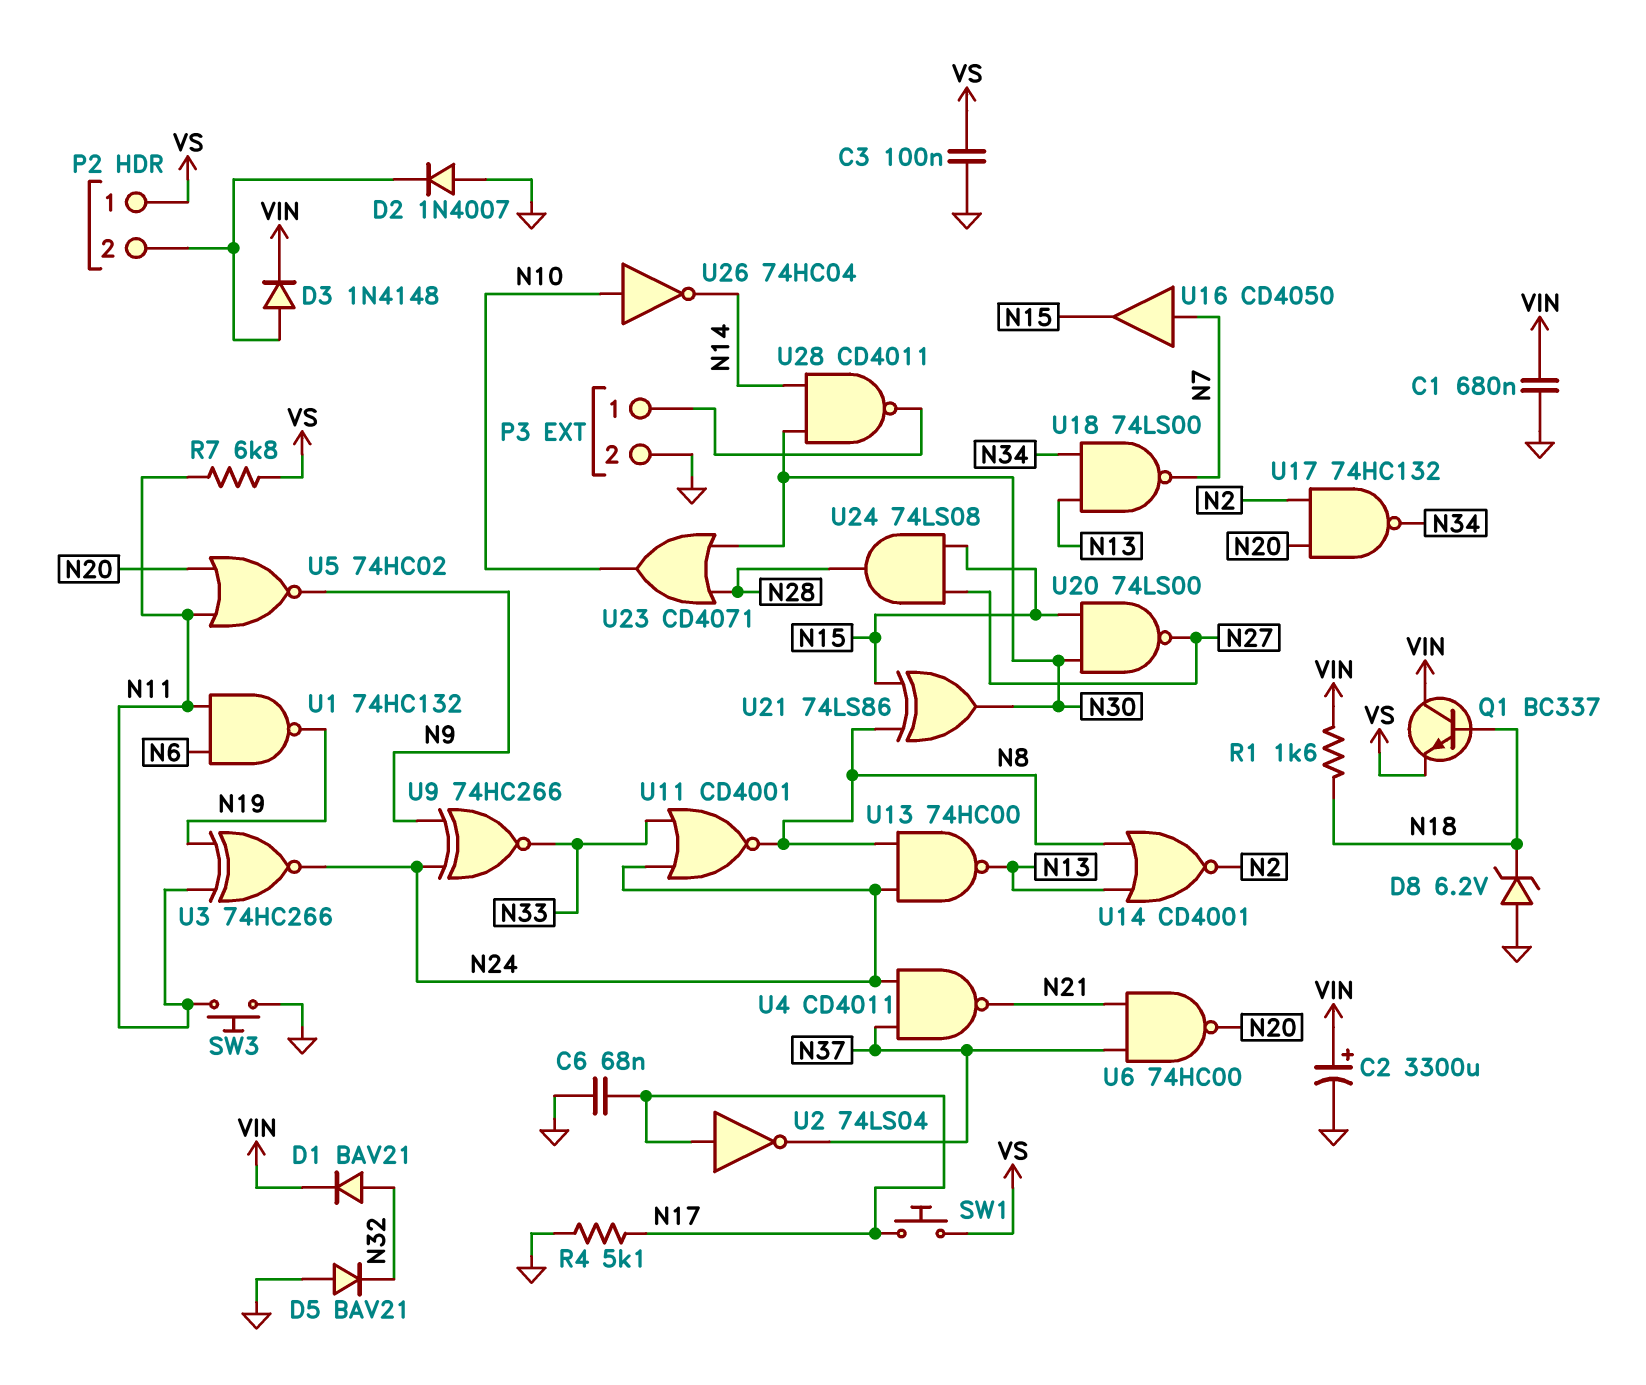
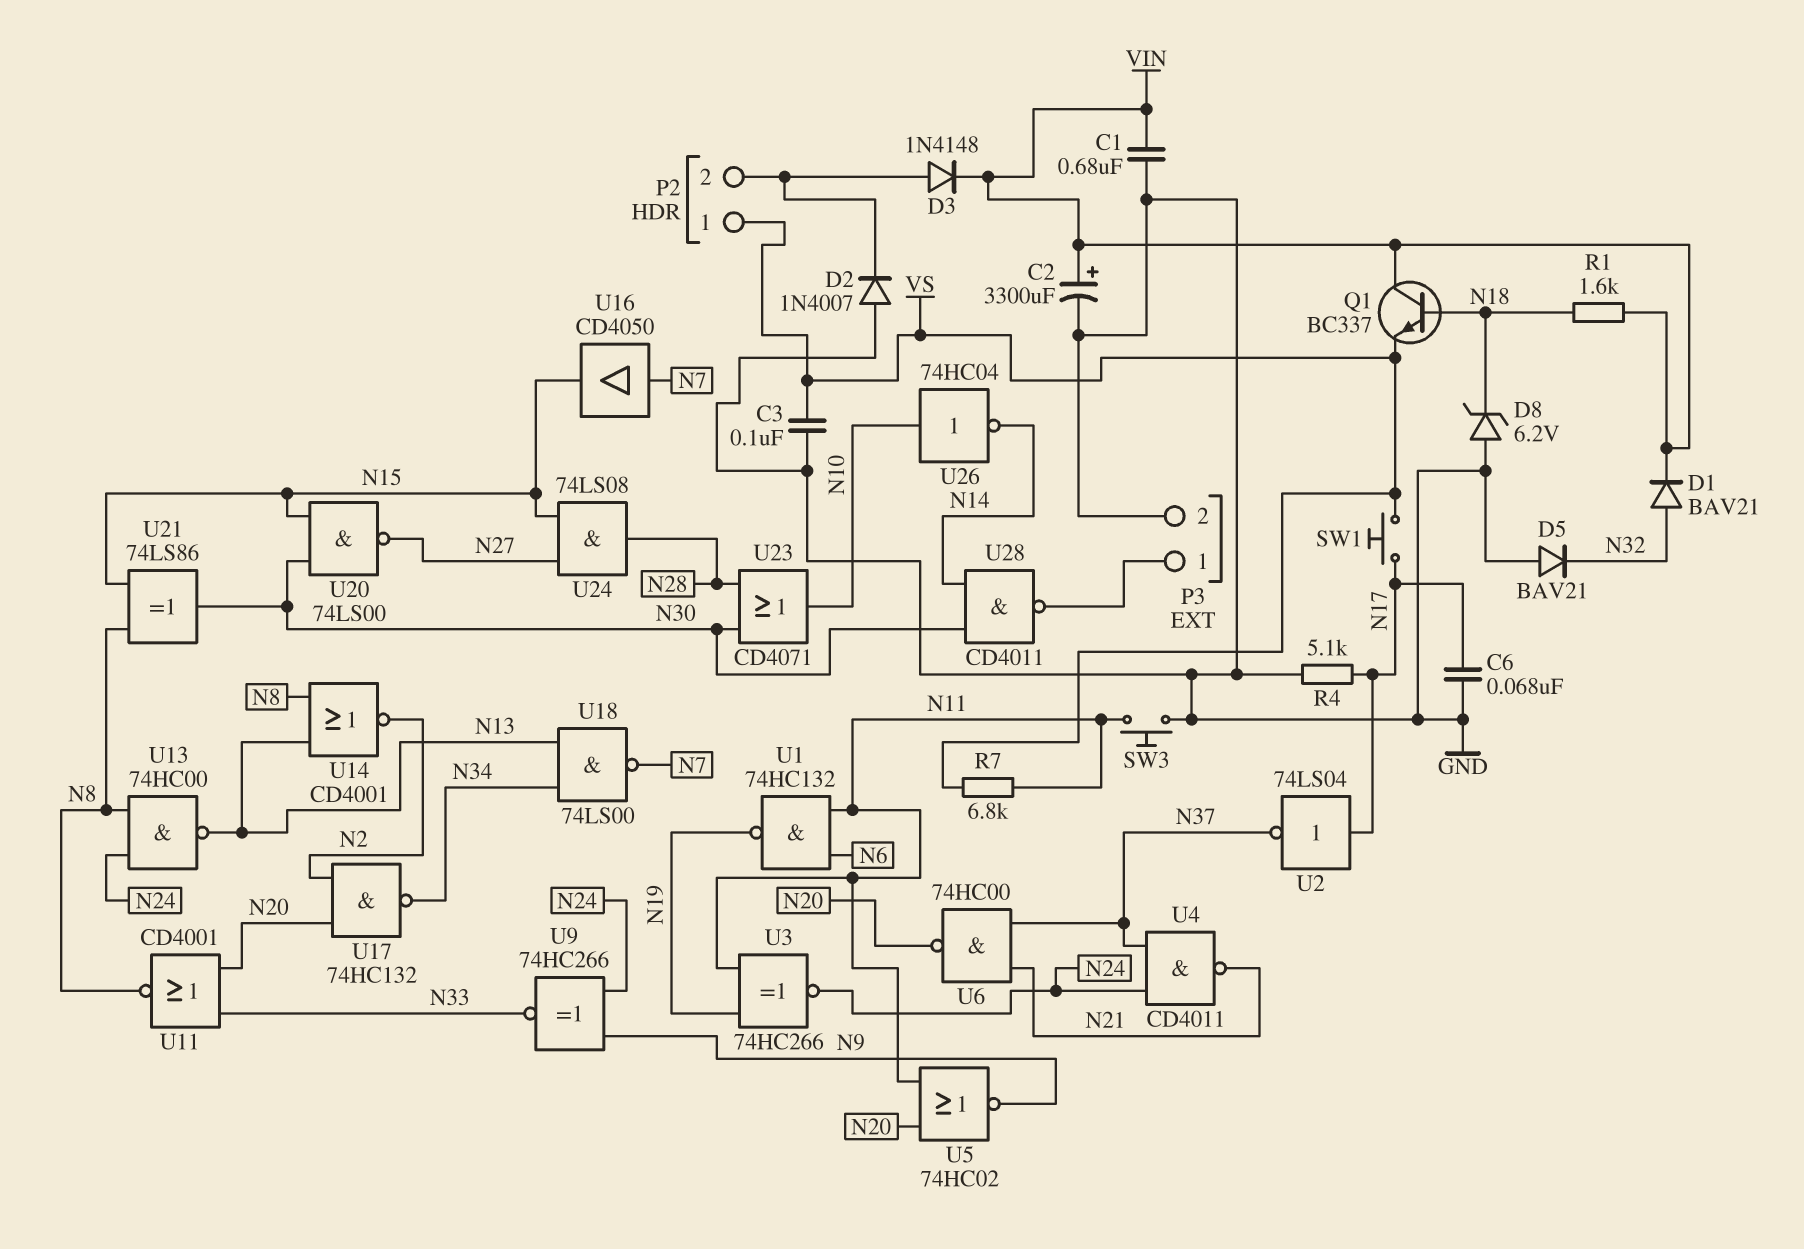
U11: NOR CD4001 (in N24, in N33, out N8) -> NOR CD4001 (in N20, in N33, out N8)

